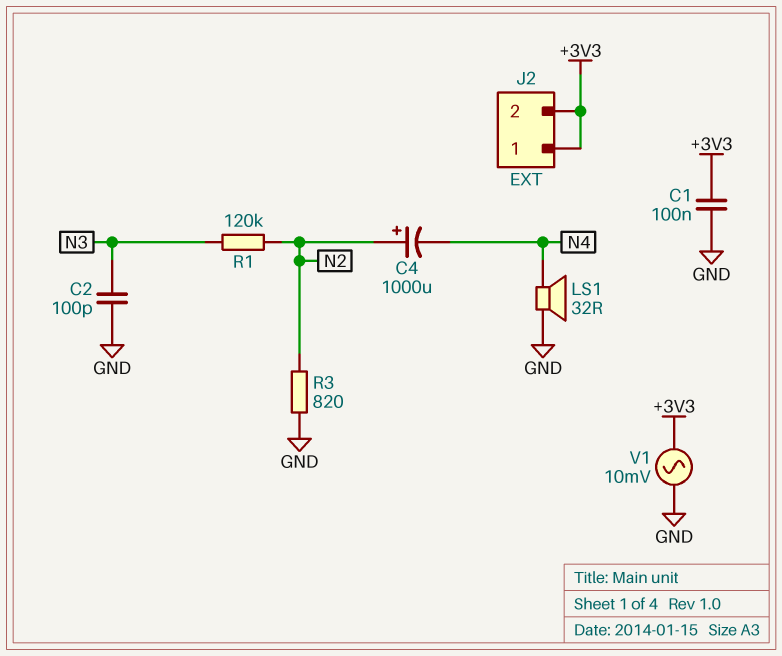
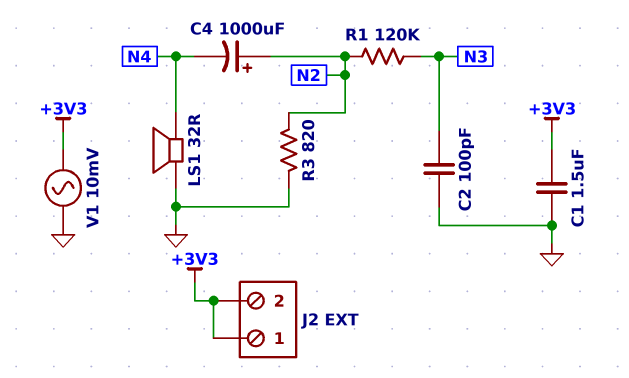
C1: 100nF (+3V3, GND) -> 1.5uF (+3V3, GND)

